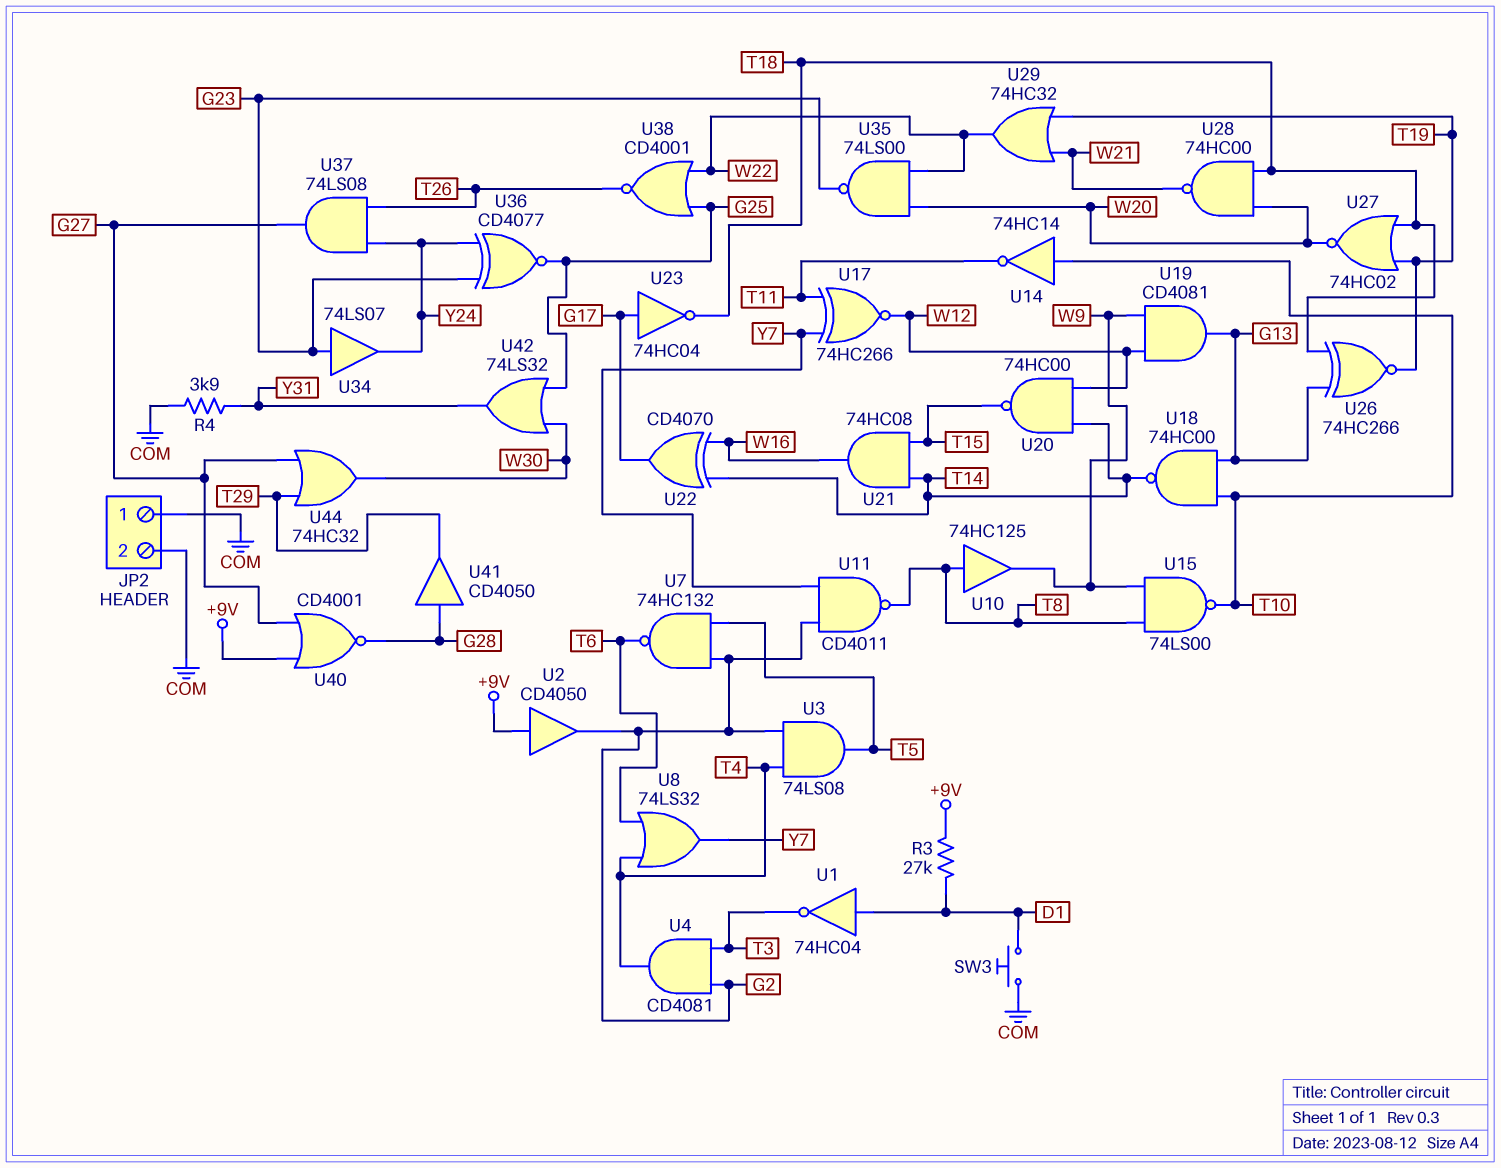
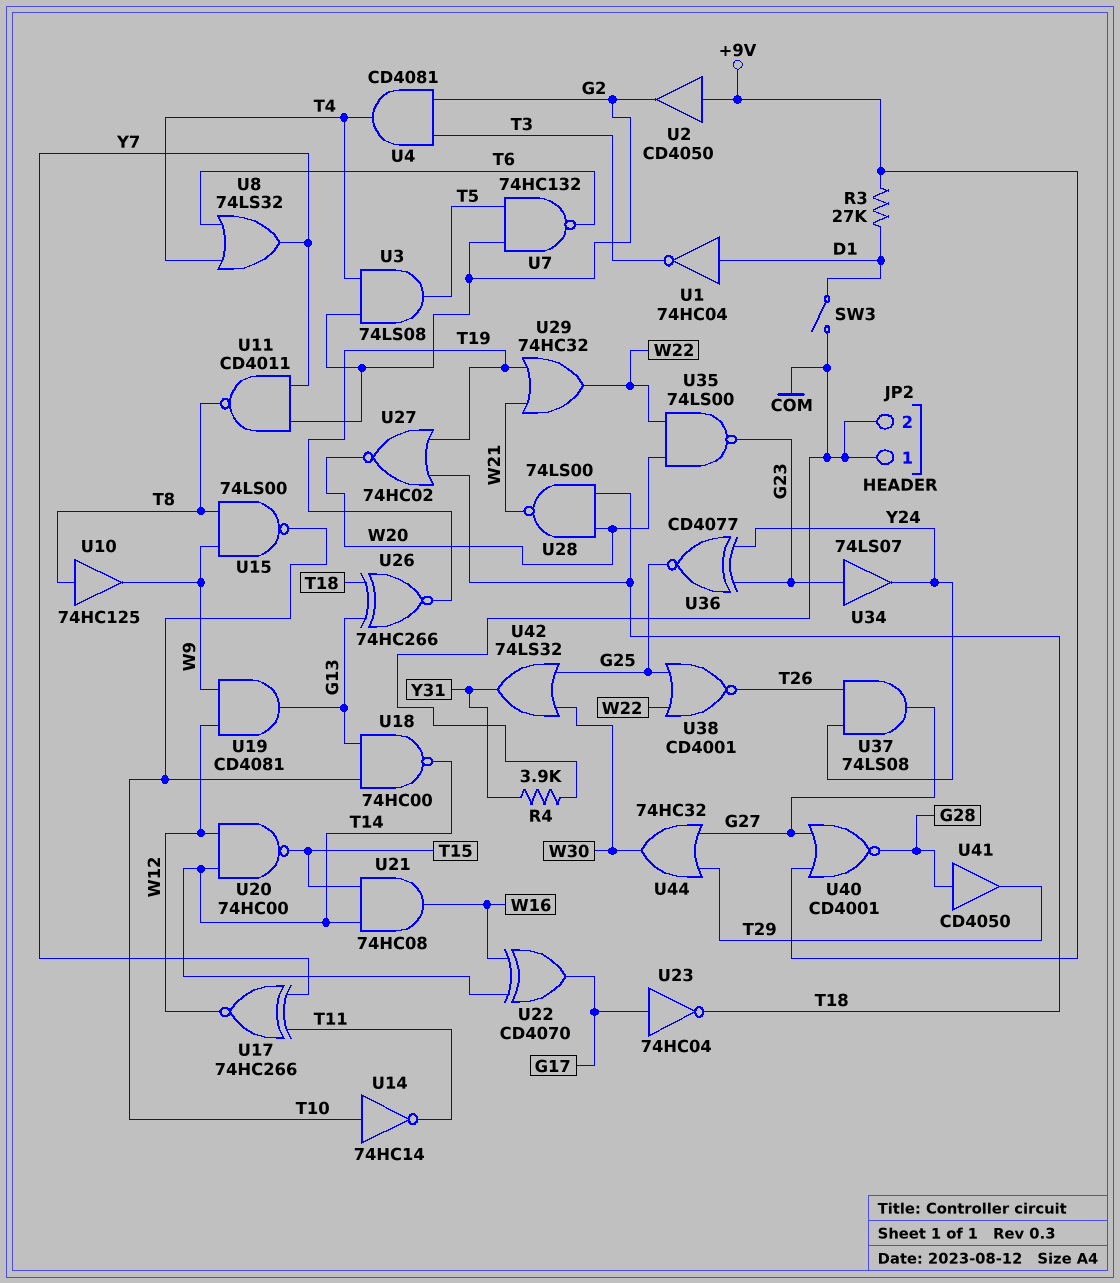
SW3: button (COM, D1) -> switch (COM, D1)
U28: NAND 74HC00 (in T18, in W20, out W21) -> NAND 74LS00 (in T18, in W20, out W21)

